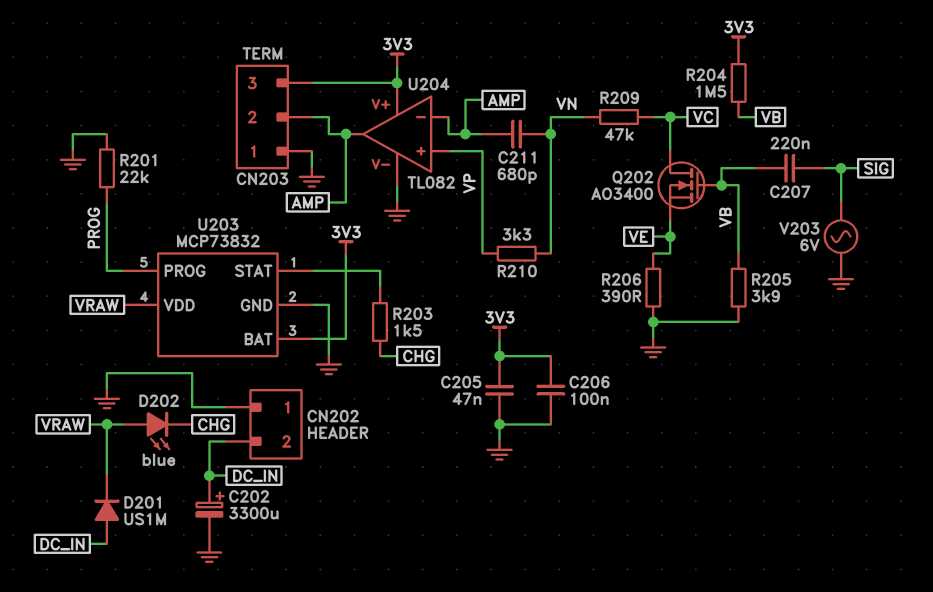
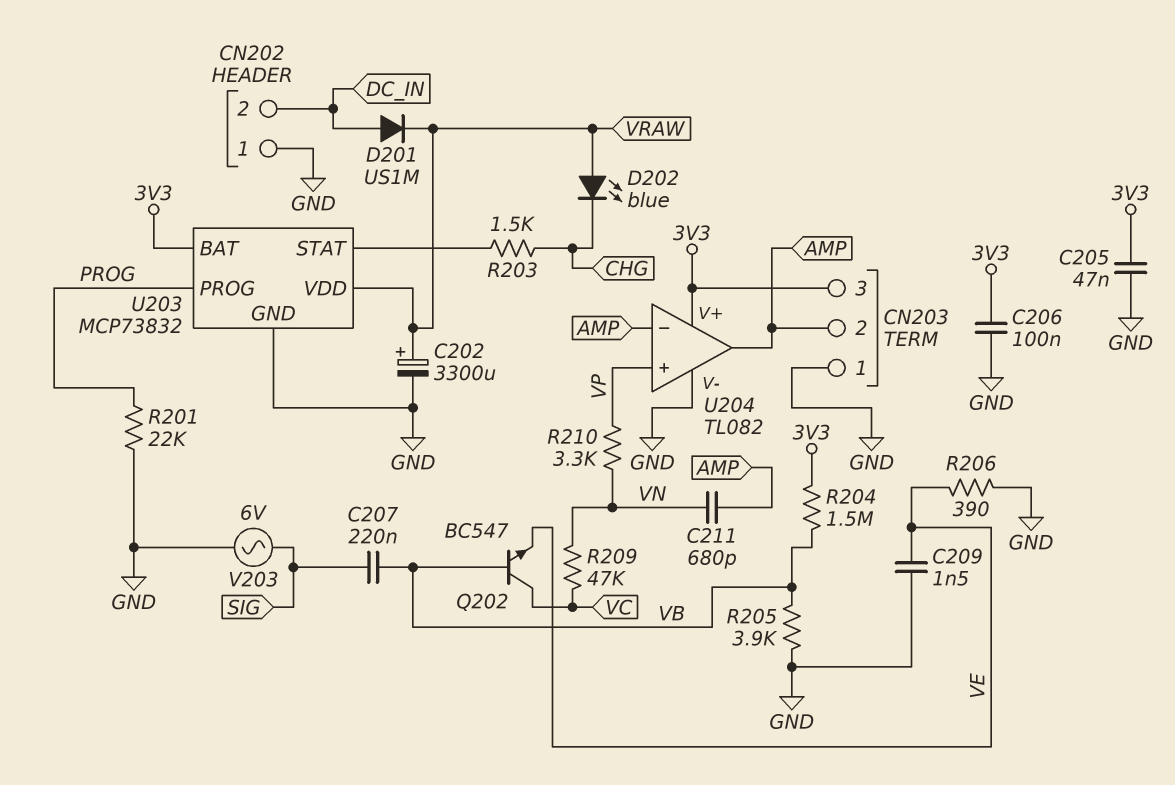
C202: 3300uF (plus DC_IN, minus GND) -> 3300uF (plus VRAW, minus GND)
C209: none -> 1.5nF (GND, VE)
Q202: NMOS AO3400 (G VB, D VC, S VE) -> NPN BC547 (B VB, C VC, E VE)

